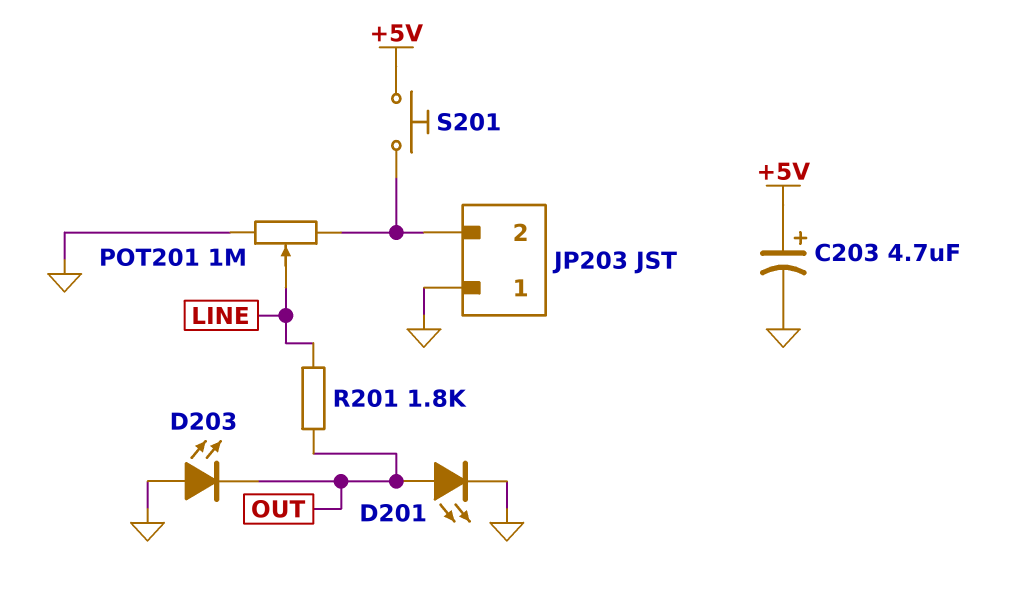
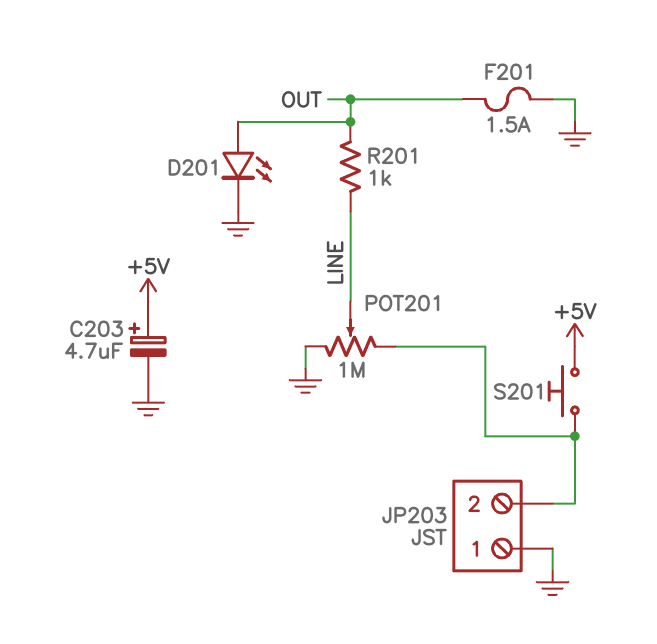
D203: LED (A GND, K OUT) -> none
F201: none -> 1.5A (GND, OUT)
R201: 1.8k (LINE, OUT) -> 1k (LINE, OUT)

